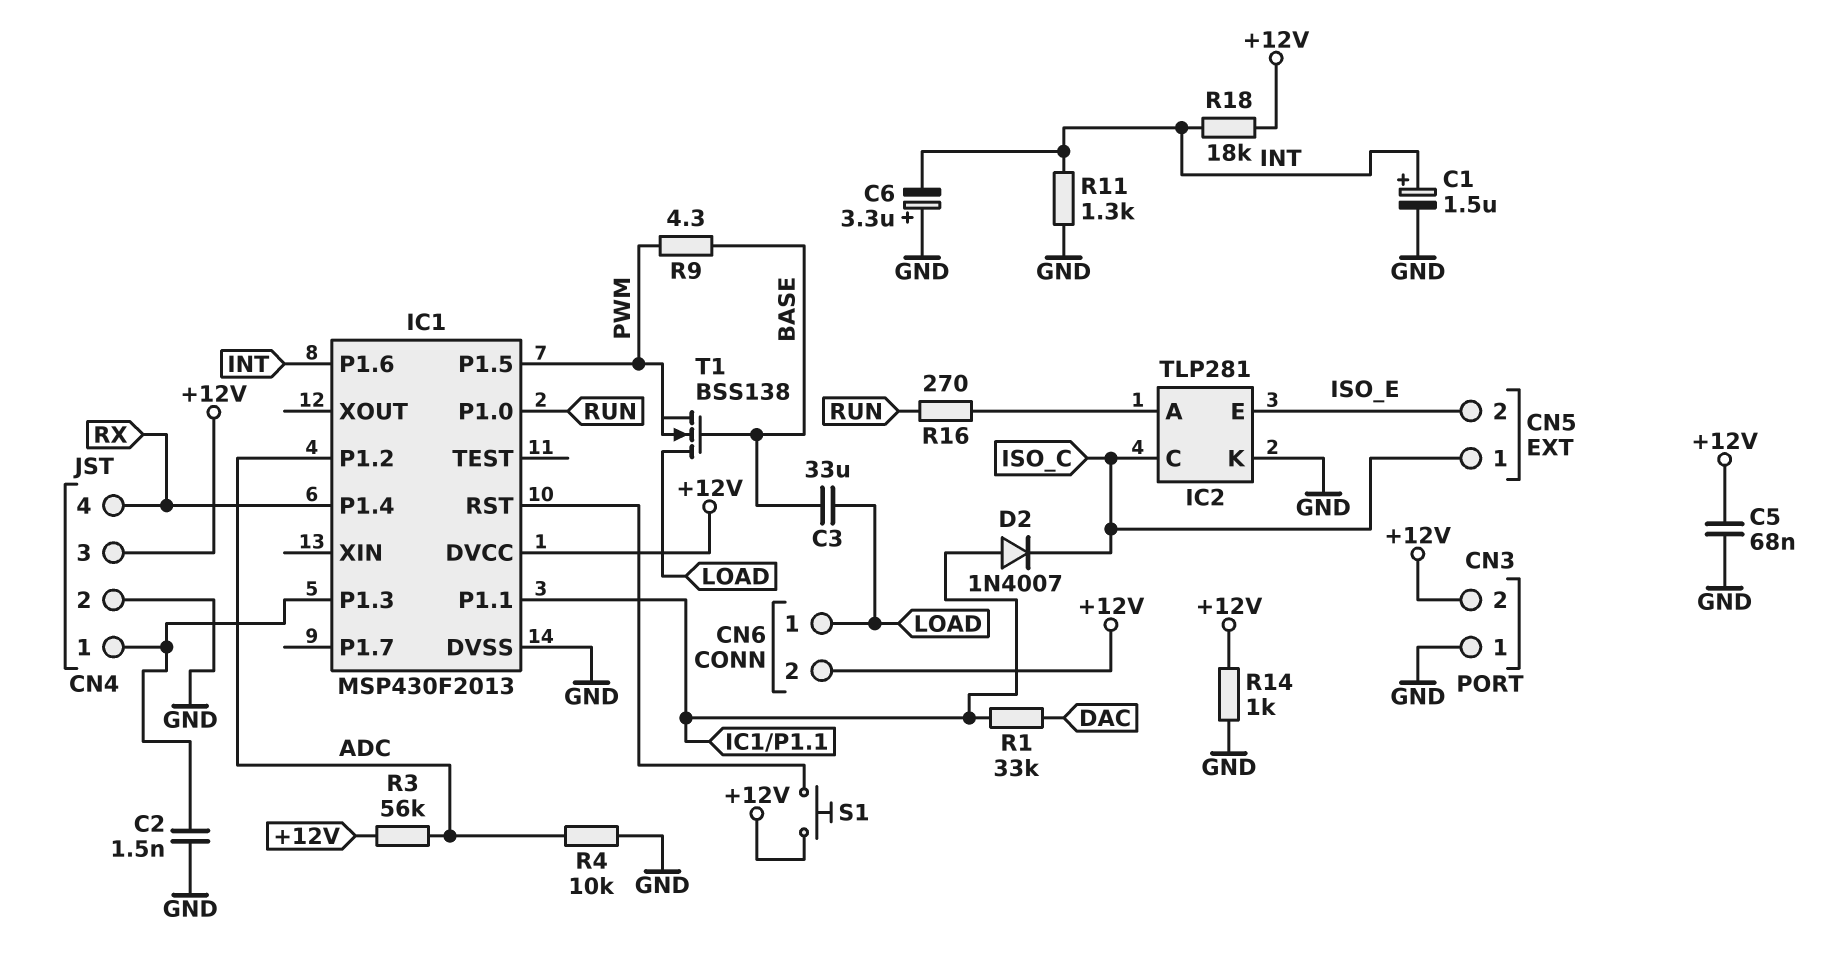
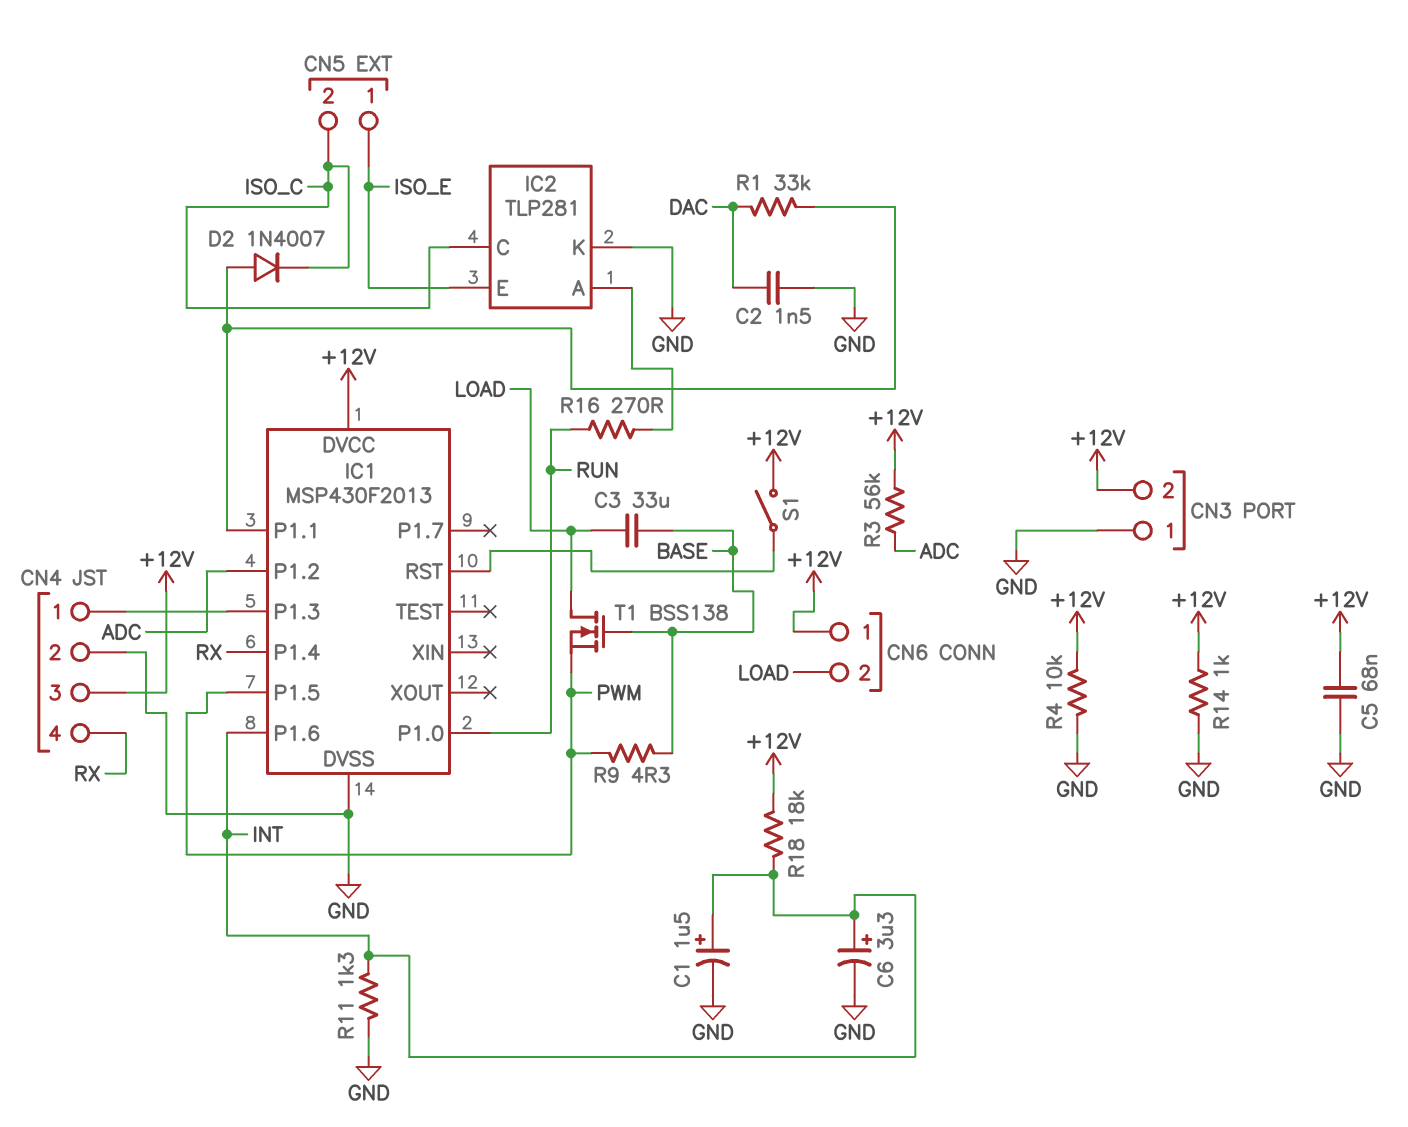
C2: 1.5nF (CN4/1, GND) -> 1.5nF (DAC, GND)
C6: 3.3uF (plus GND, minus INT) -> 3.3uF (plus INT, minus GND)
CN5 pin 1: ISO_C -> ISO_E
CN5 pin 2: ISO_E -> ISO_C
CN6 pin 1: LOAD -> +12V
CN6 pin 2: +12V -> LOAD
R4: 10k (ADC, GND) -> 10k (+12V, GND)
S1: button (+12V, IC1/RST) -> switch (+12V, IC1/RST)

